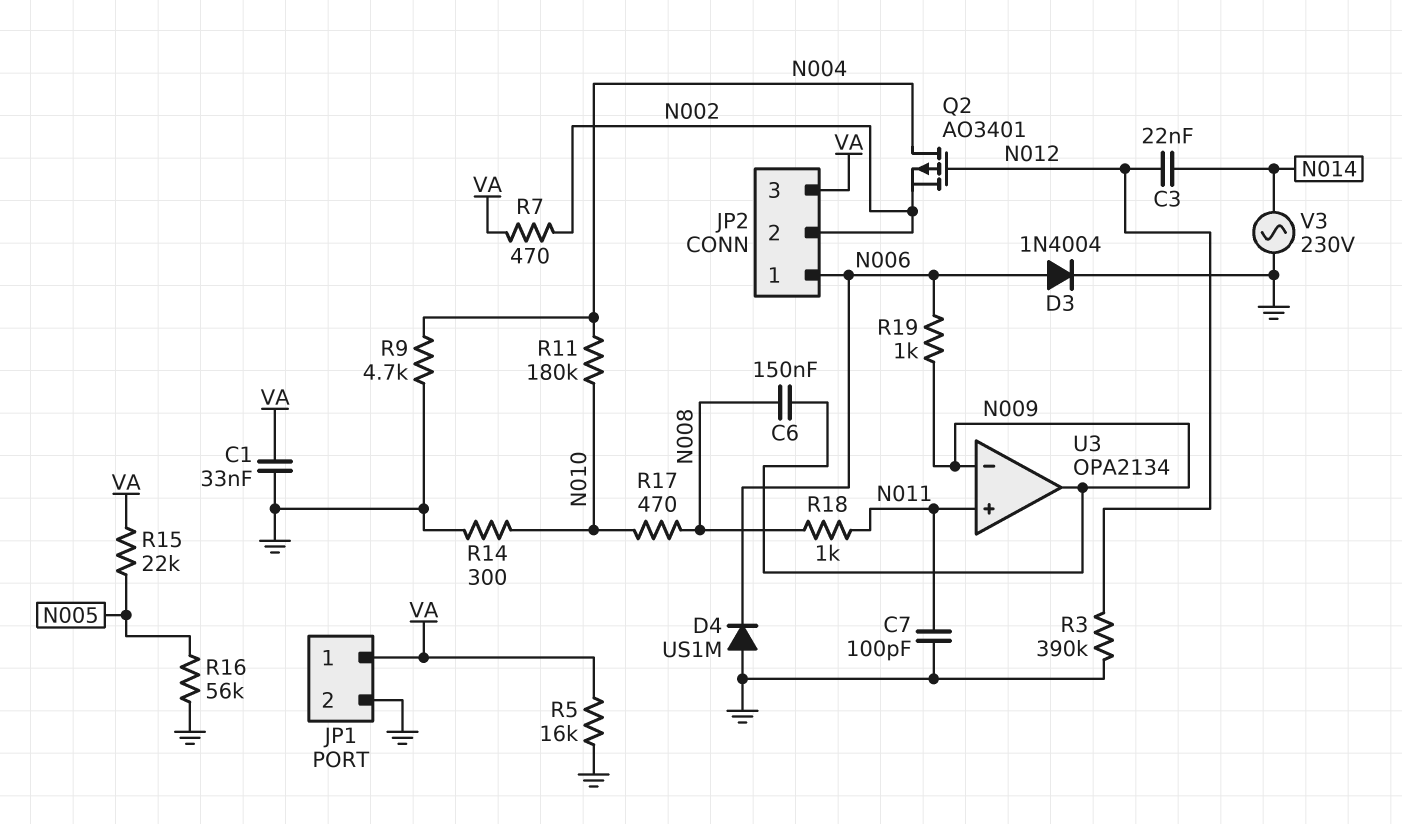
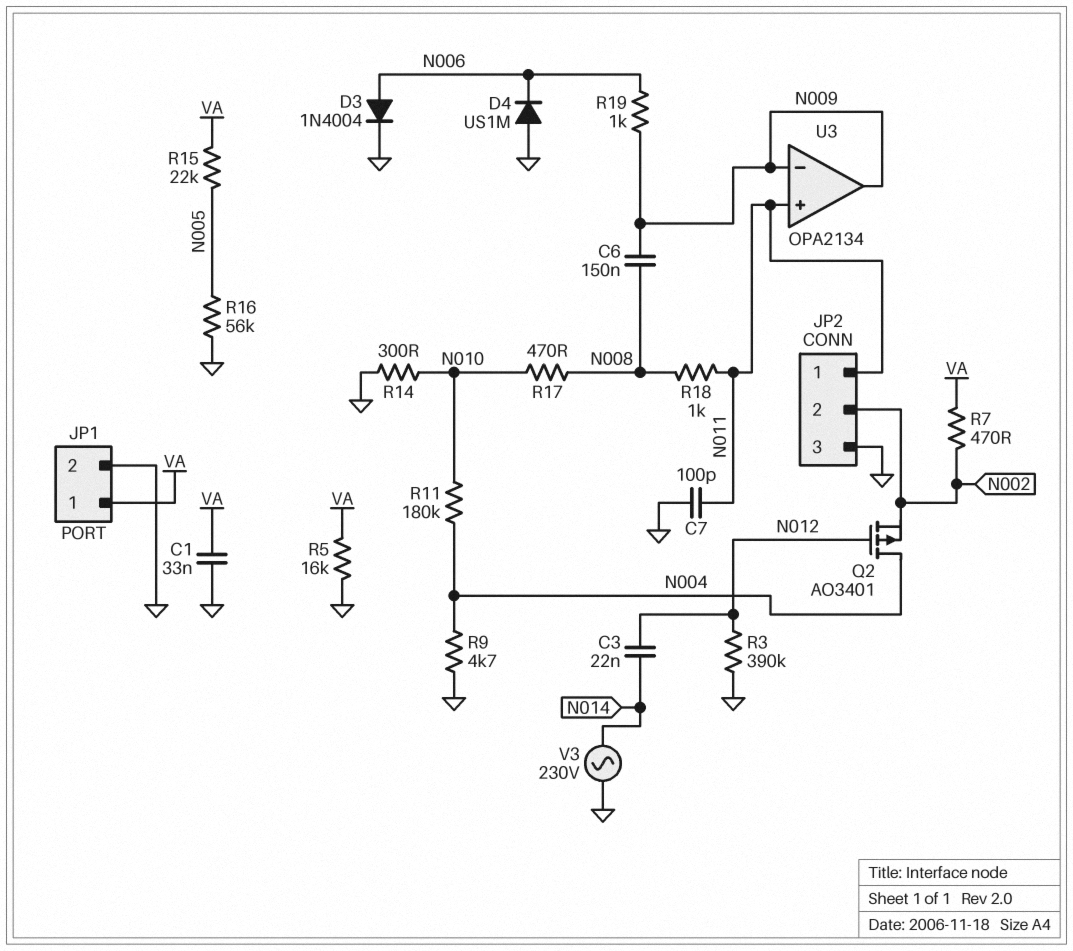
JP2 pin 1: N006 -> N011
JP2 pin 3: VA -> GND

